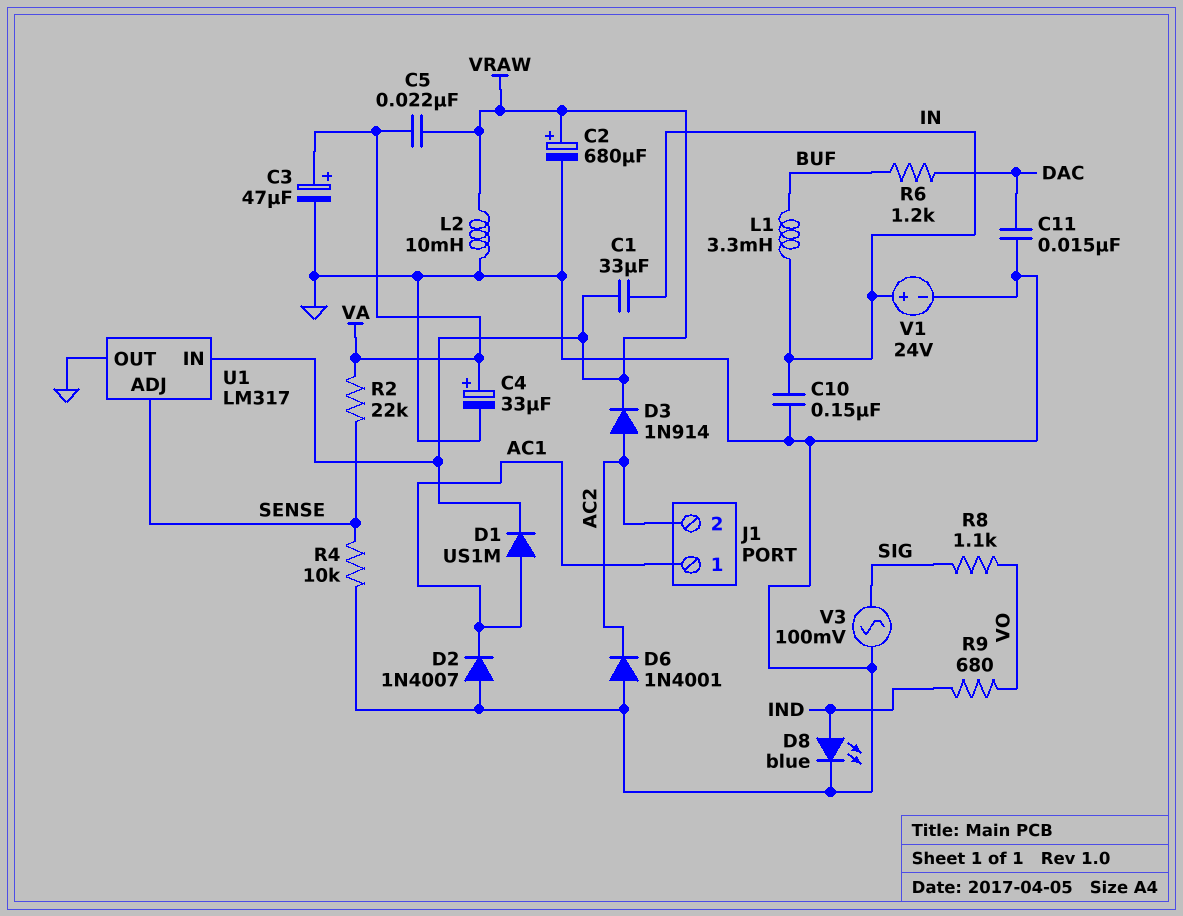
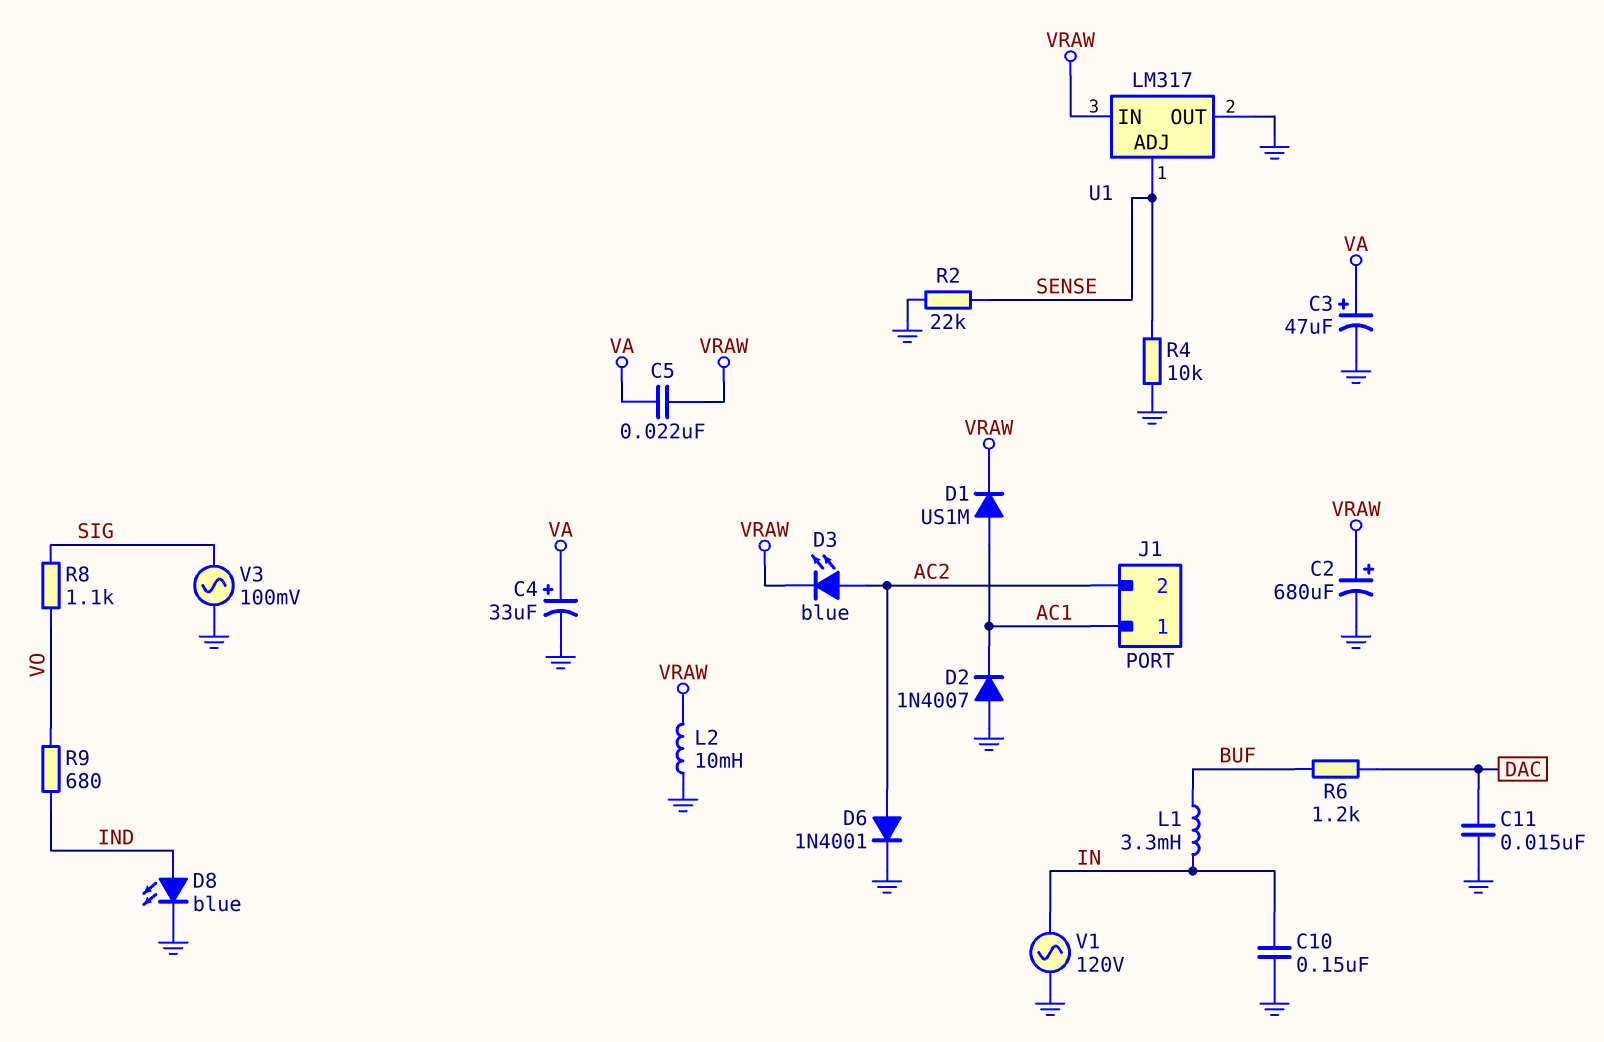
C1: 33uF (IN, VRAW) -> none
D3: diode 1N914 (A AC2, K VRAW) -> LED blue (A AC2, K VRAW)
D6: diode 1N4001 (A GND, K AC2) -> diode 1N4001 (A AC2, K GND)
R2: 22k (SENSE, VA) -> 22k (GND, SENSE)
V1: 24V (plus IN, minus GND) -> AC 120V (GND, IN)

